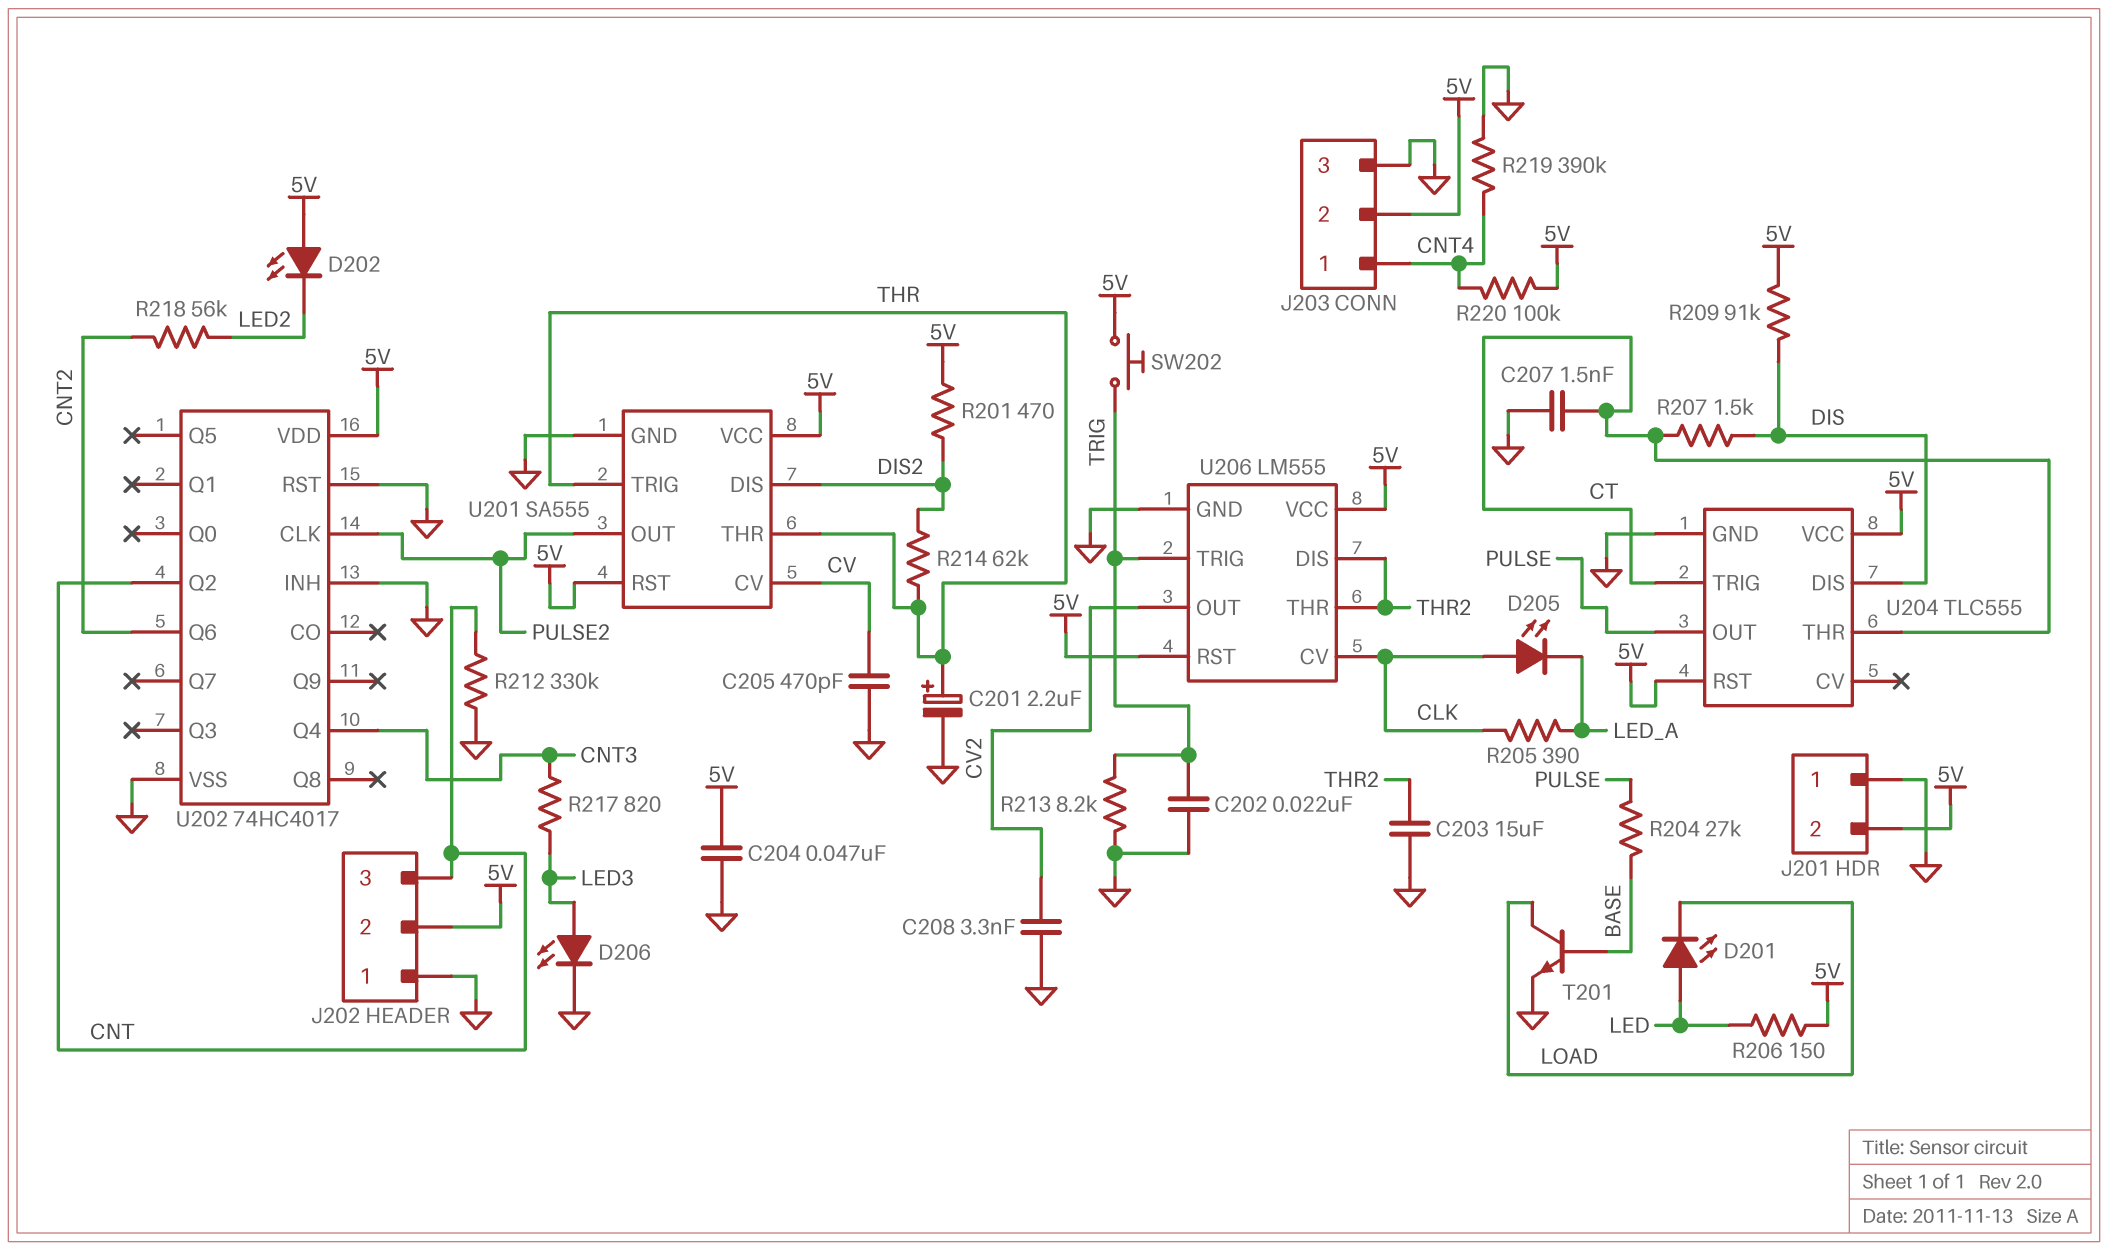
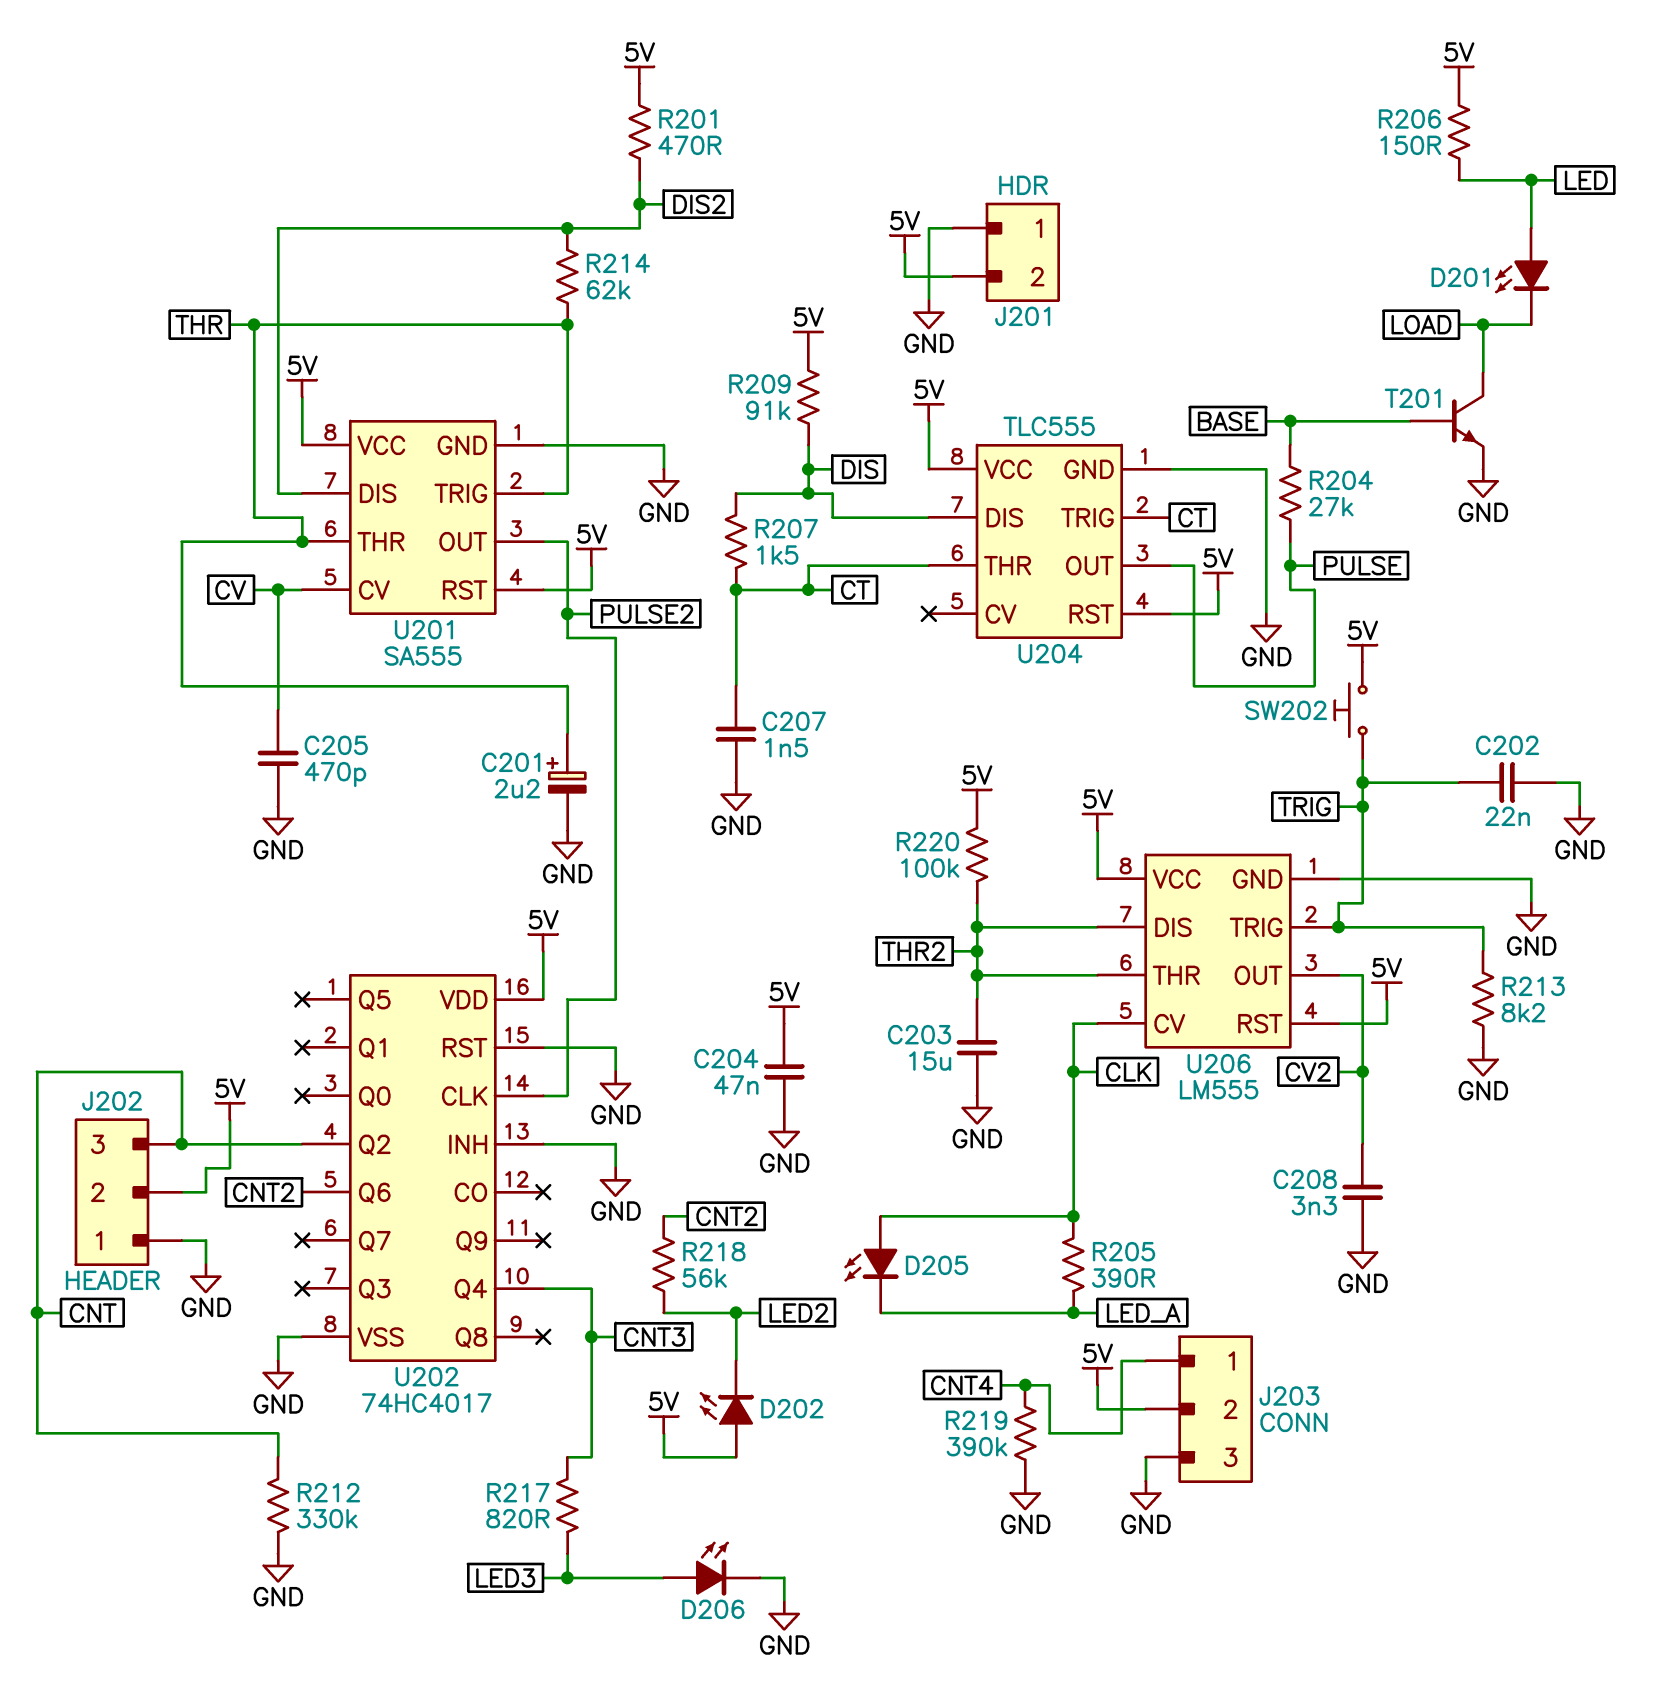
R220: 100k (5V, CNT4) -> 100k (5V, THR2)

